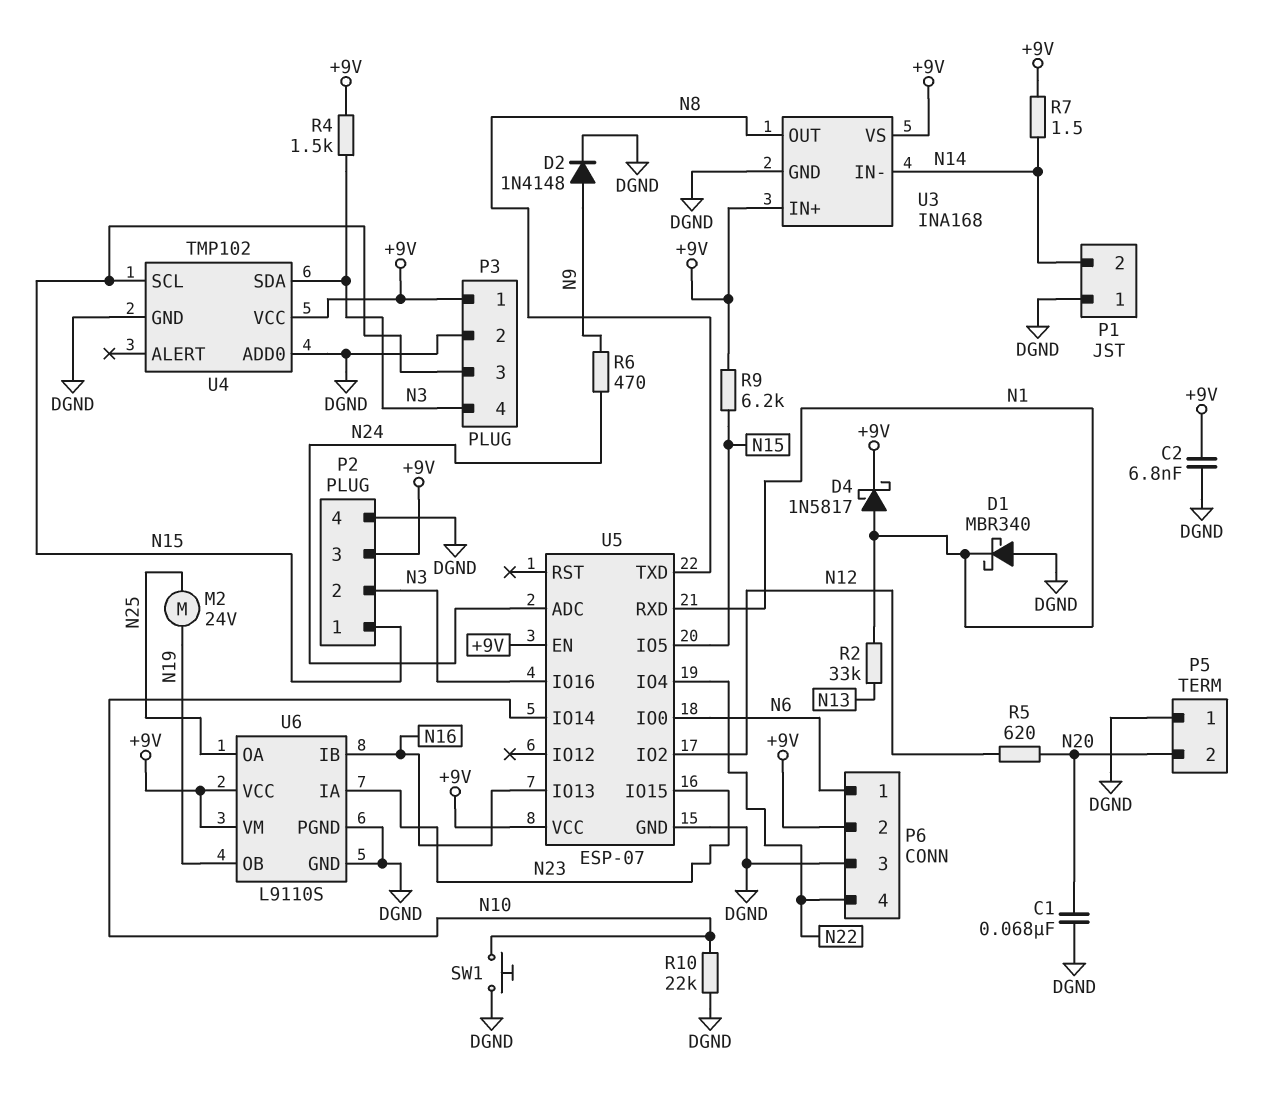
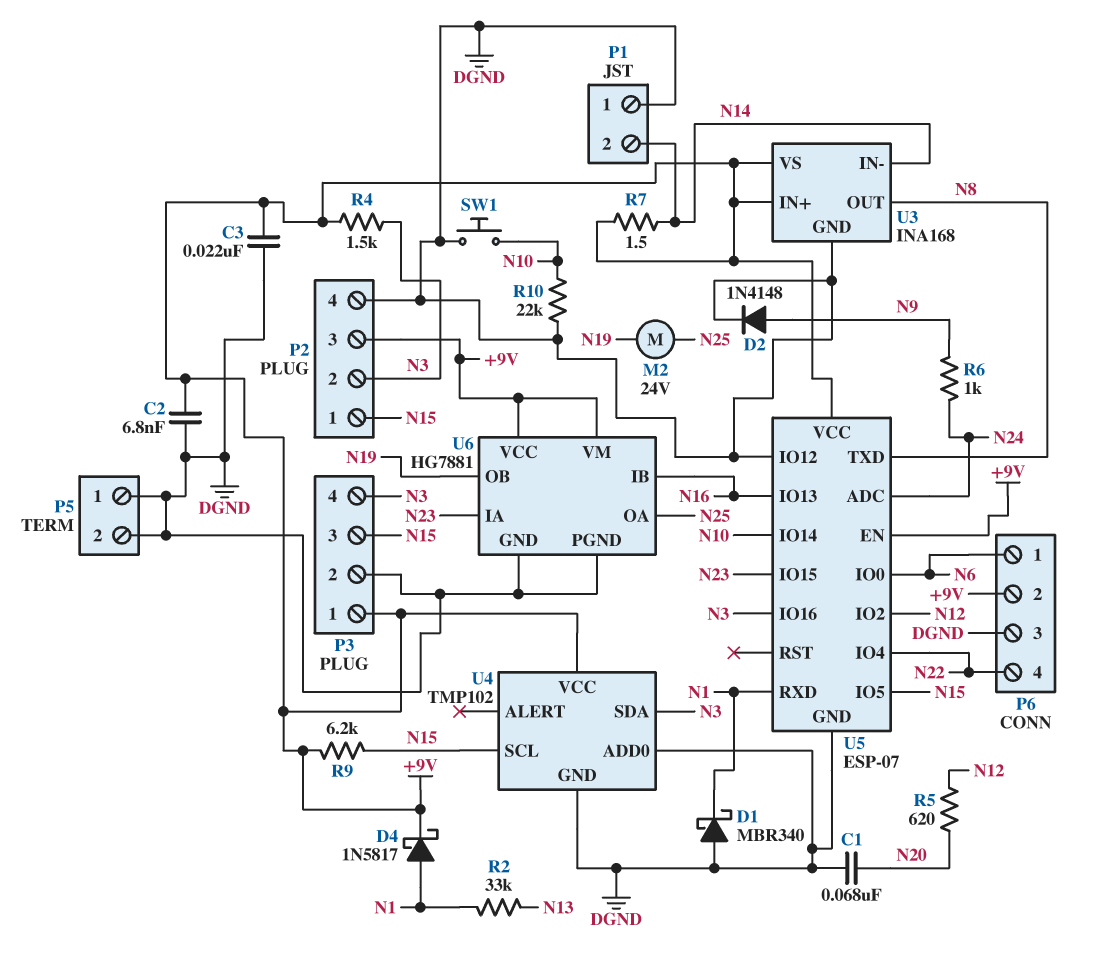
C3: none -> 22nF (+9V, DGND)
P5 pin 2: N20 -> DGND
R6: 470 (N9, N24) -> 1k (N9, N24)
U5 pin IO12: none -> DGND
U6: L9110S -> HG7881

